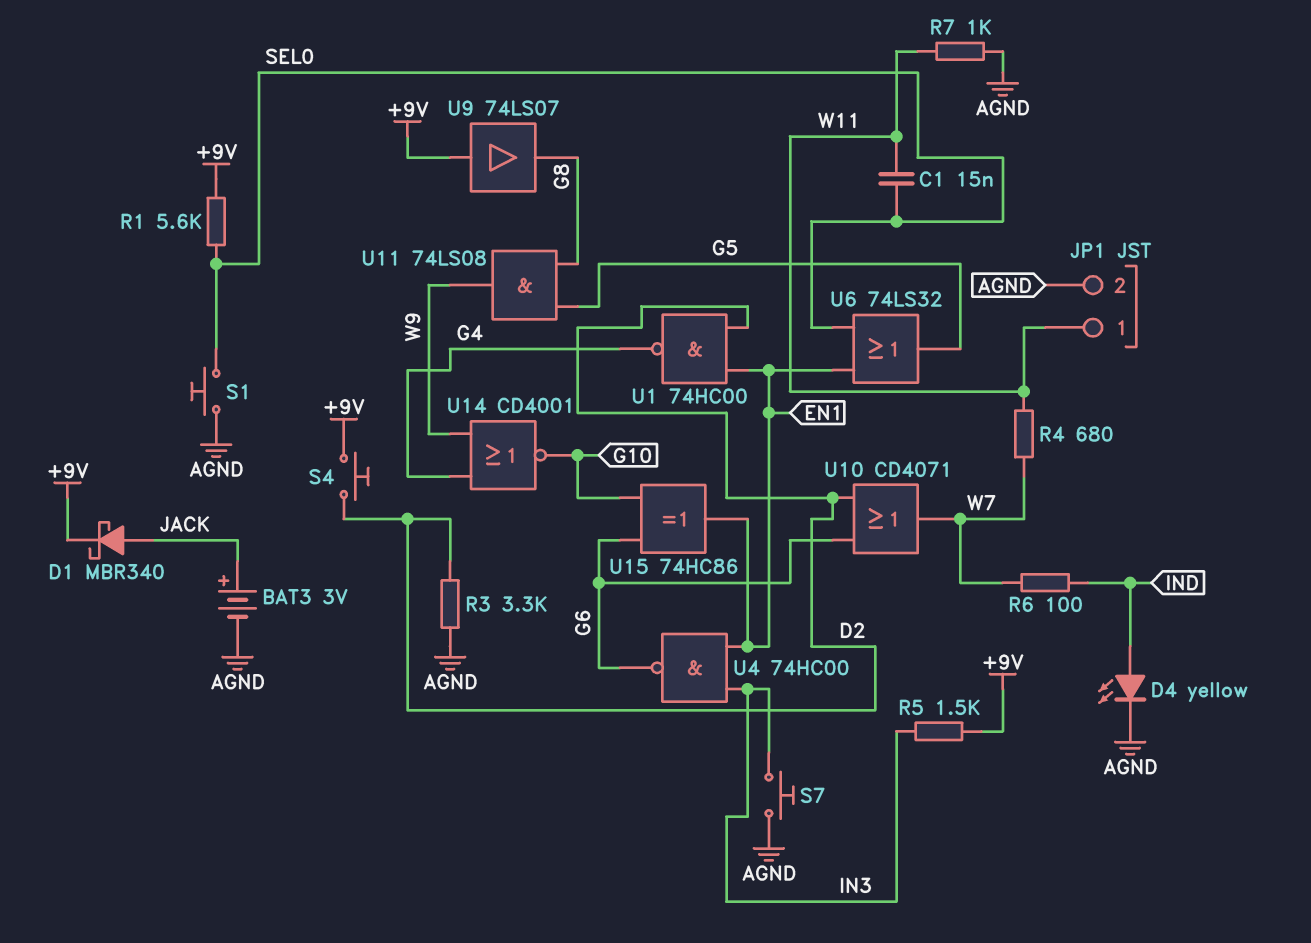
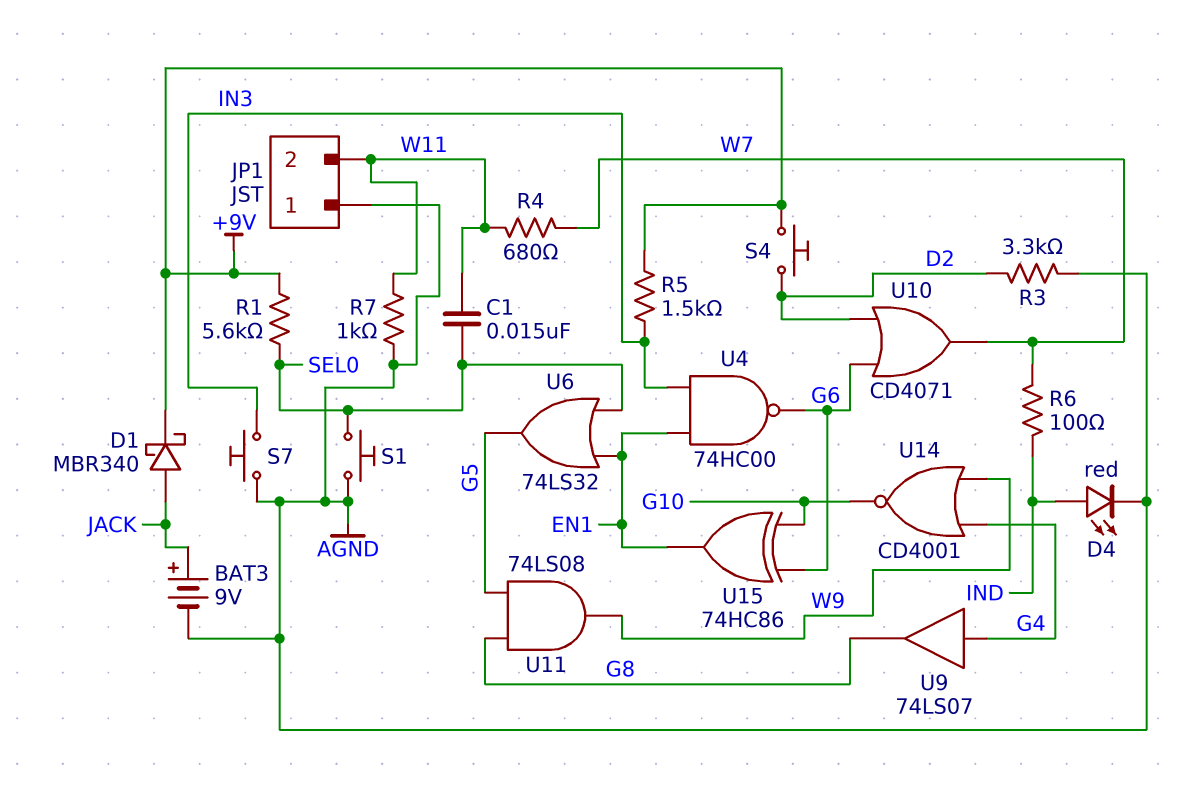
BAT3: 3V (plus JACK, minus AGND) -> 9V (plus JACK, minus AGND)
D4: LED yellow (A IND, K AGND) -> LED red (A IND, K AGND)
JP1 pin 1: W11 -> AGND
JP1 pin 2: AGND -> W11
U1: NAND 74HC00 (in D2, in EN1, out G4) -> none
U9: buffer 74LS07 (in +9V, out G8) -> buffer 74LS07 (in G4, out G8)

